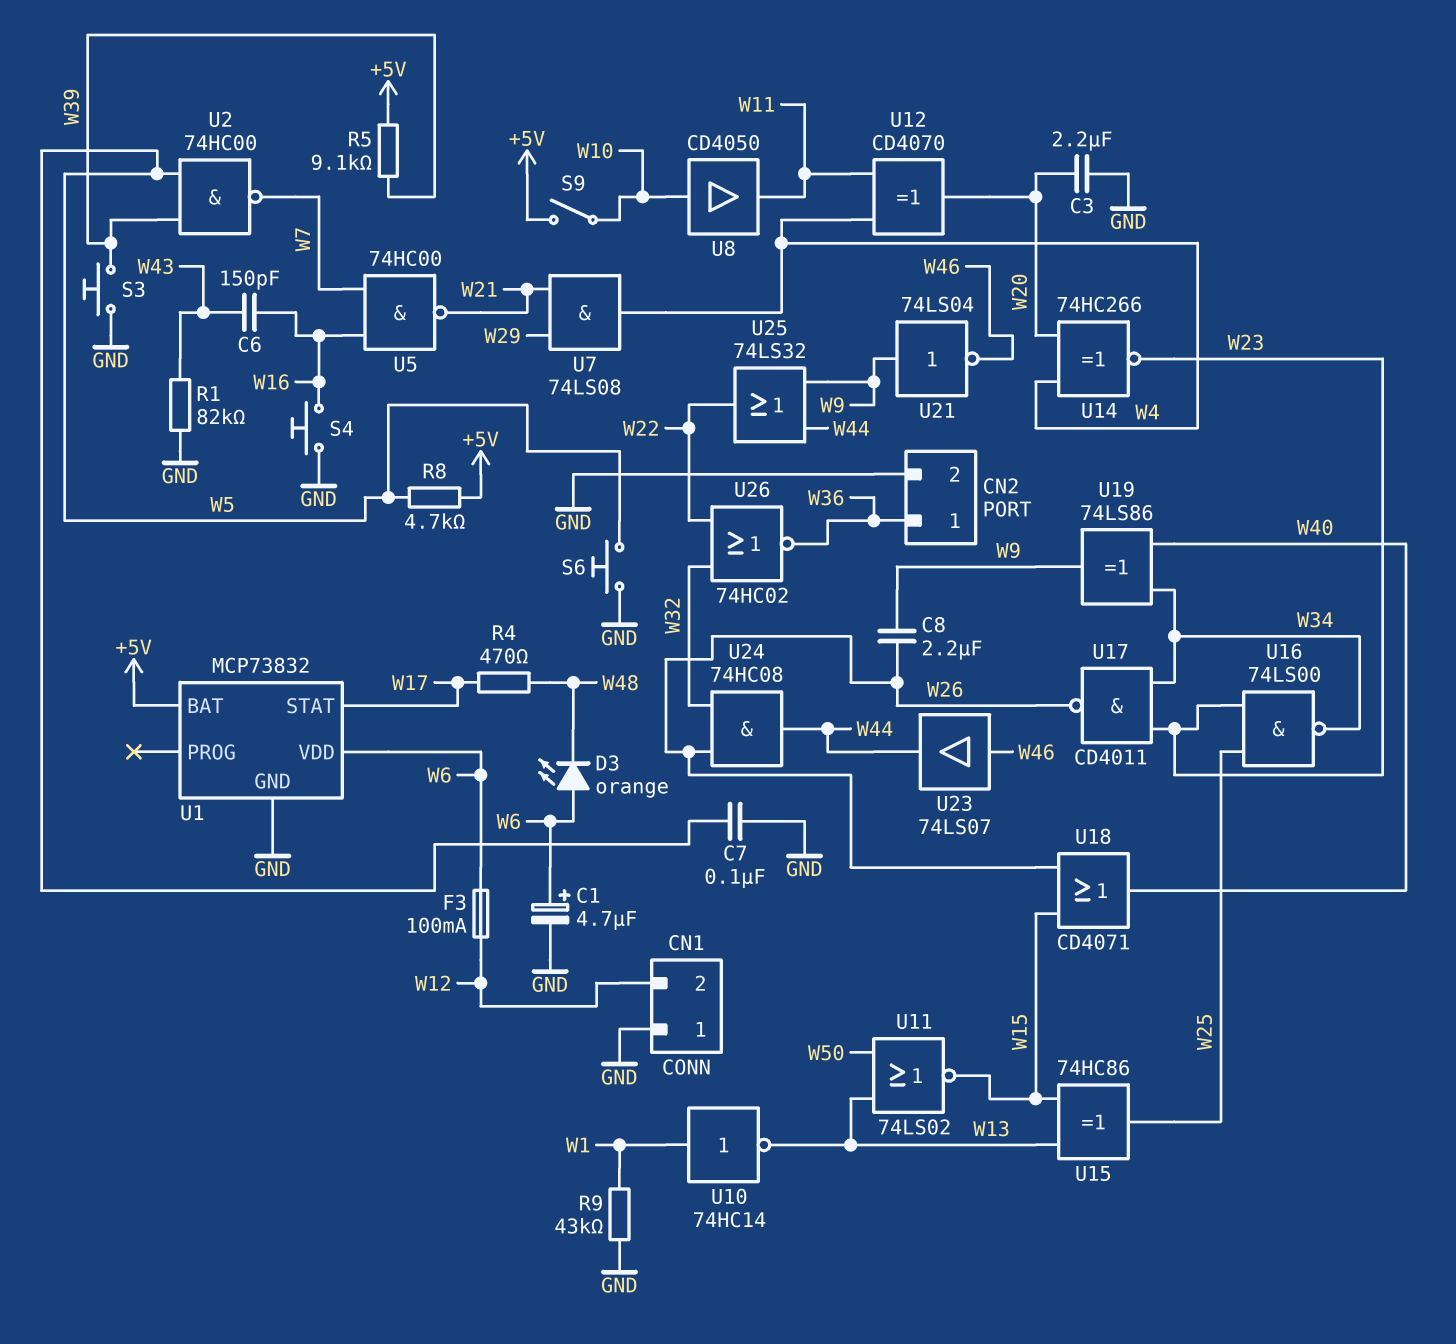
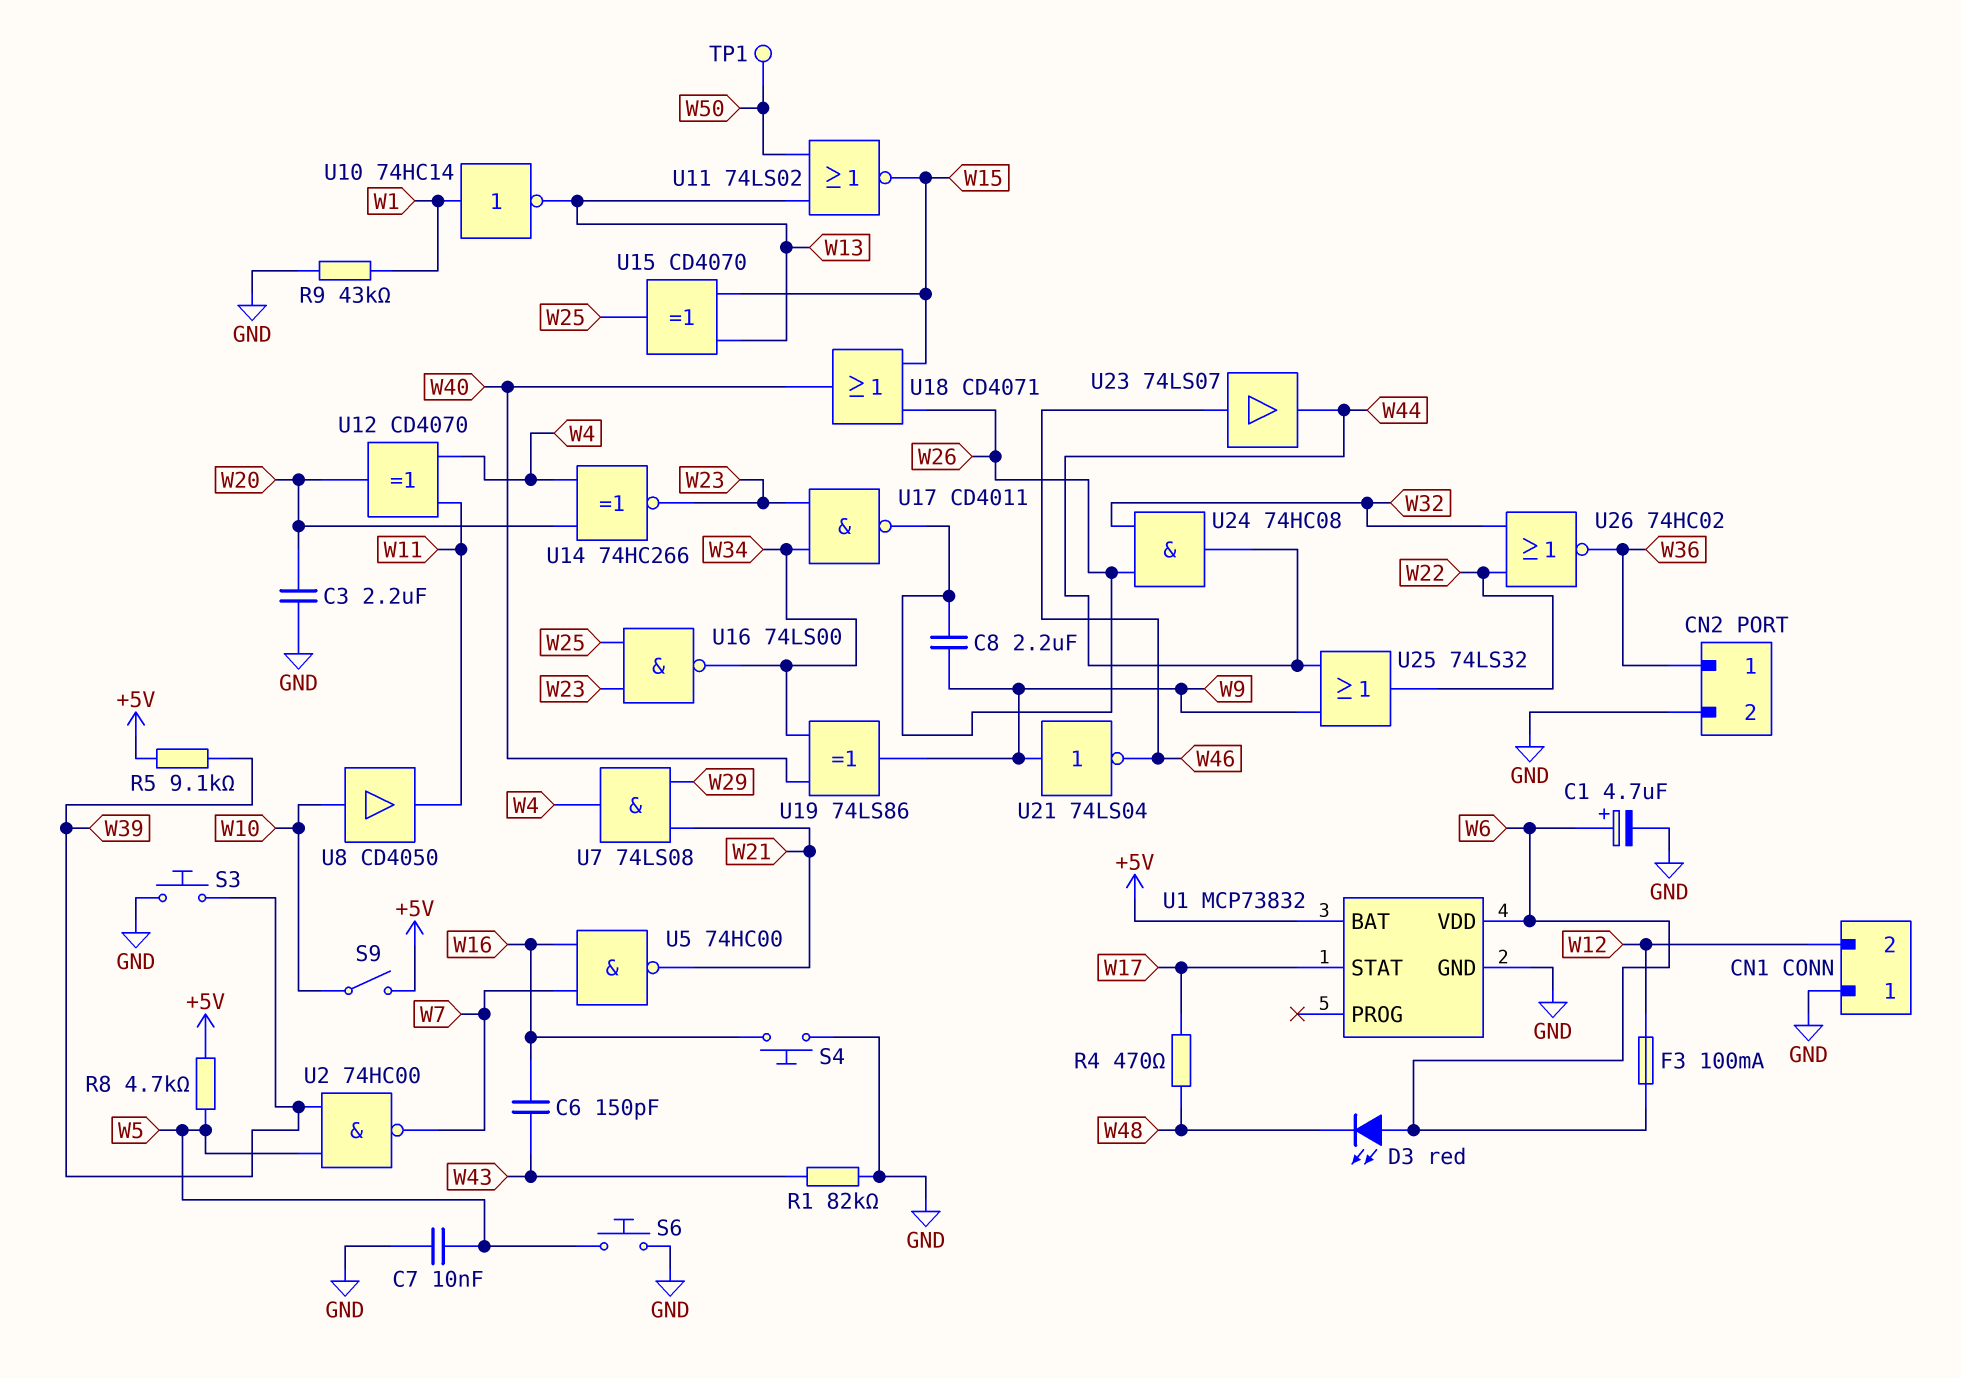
C7: 100nF (GND, W5) -> 10nF (GND, W5)
D3: LED orange (A W6, K W48) -> LED red (A W6, K W48)
TP1: none -> test point (W50)
U15: XOR 74HC86 (in W13, in W15, out W25) -> XOR CD4070 (in W13, in W15, out W25)

